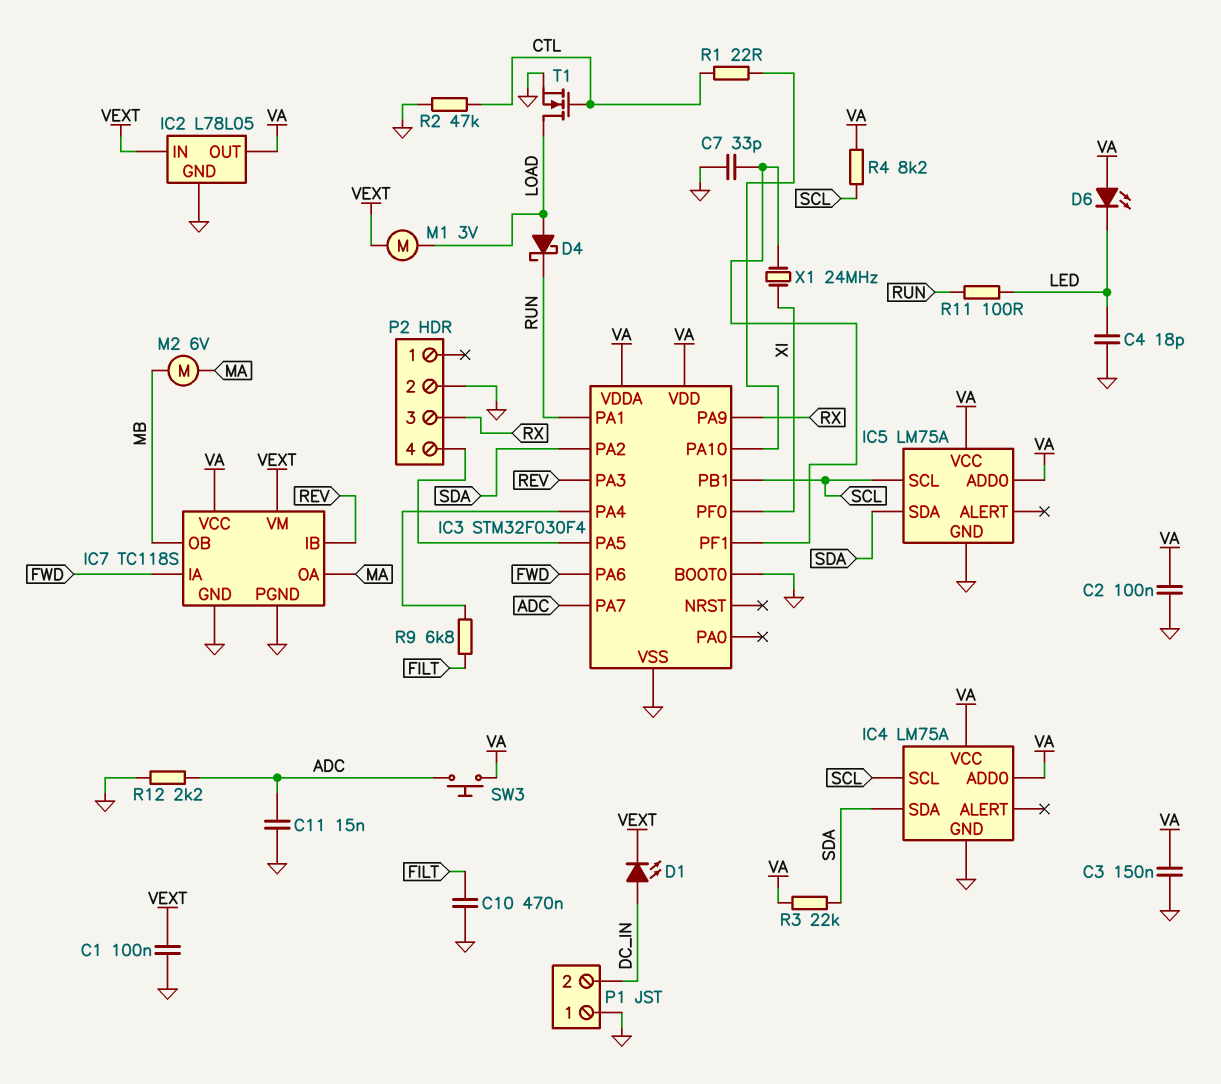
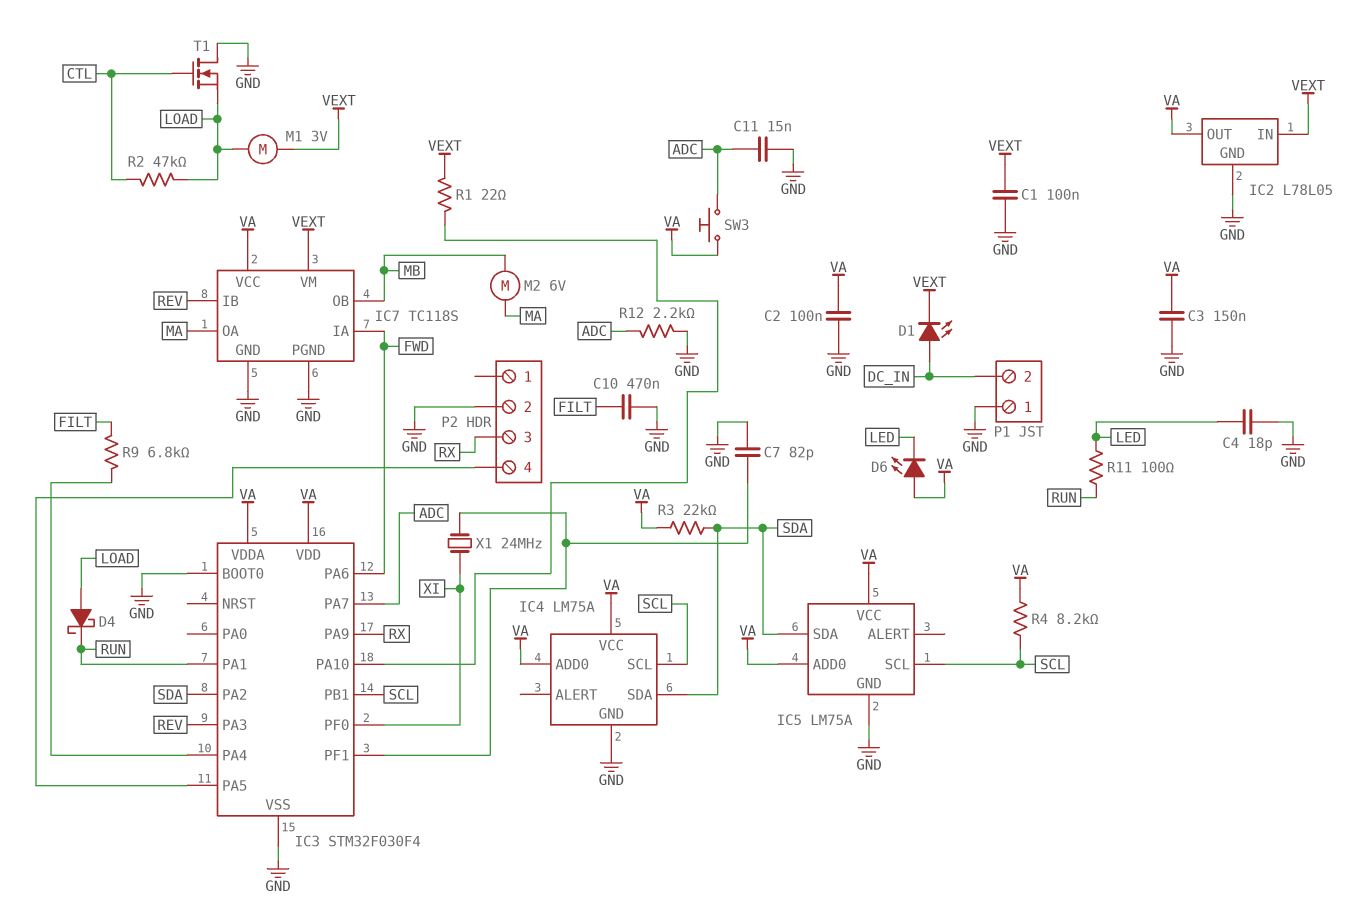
C7: 33pF (GND, IC3/PF1) -> 82pF (GND, IC3/PF1)
R1: 22 (CTL, IC3/PA10) -> 22 (IC3/PA10, VEXT)
R2: 47k (CTL, GND) -> 47k (CTL, LOAD)
T1: NMOS (G CTL, D LOAD, S GND) -> NMOS (G CTL, D GND, S LOAD)

